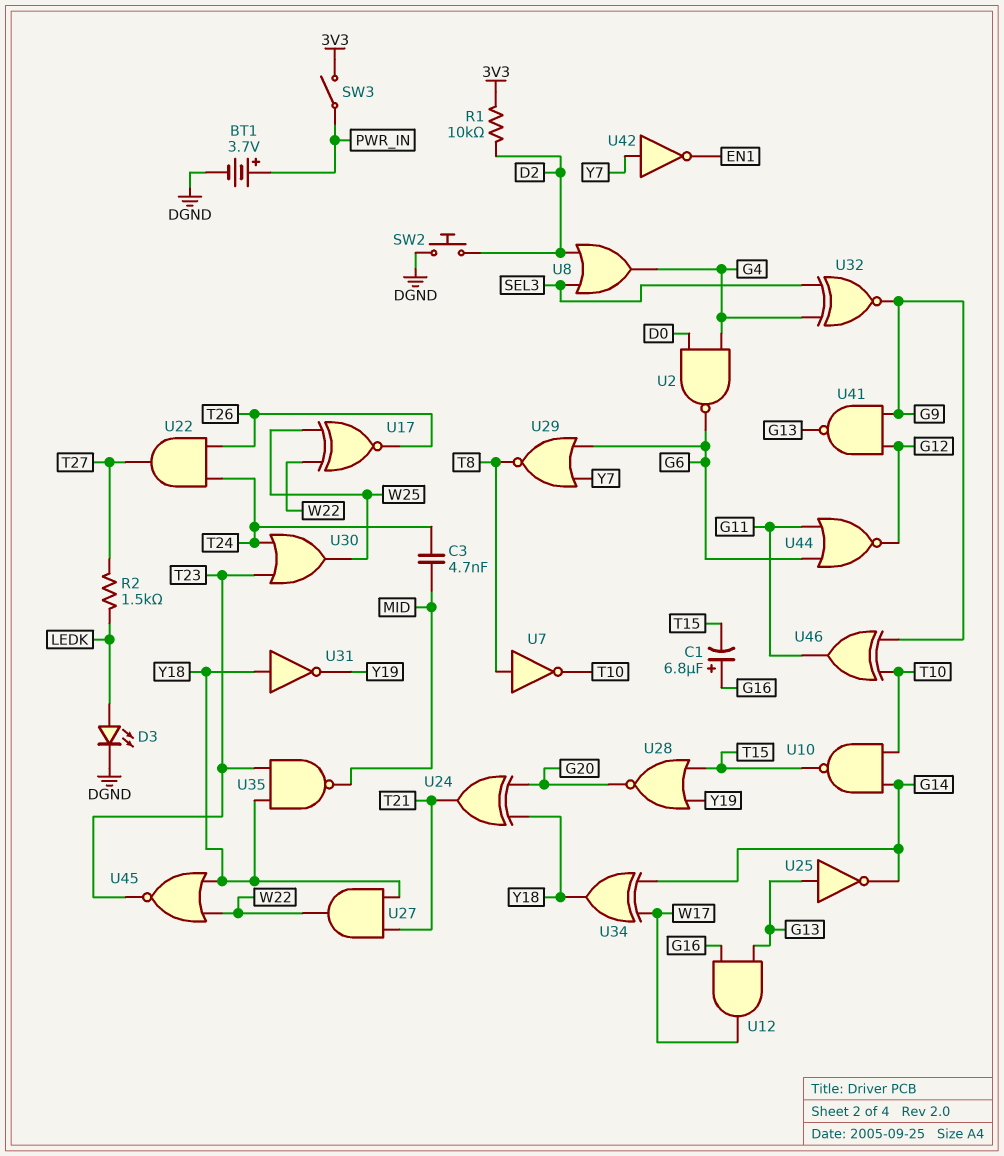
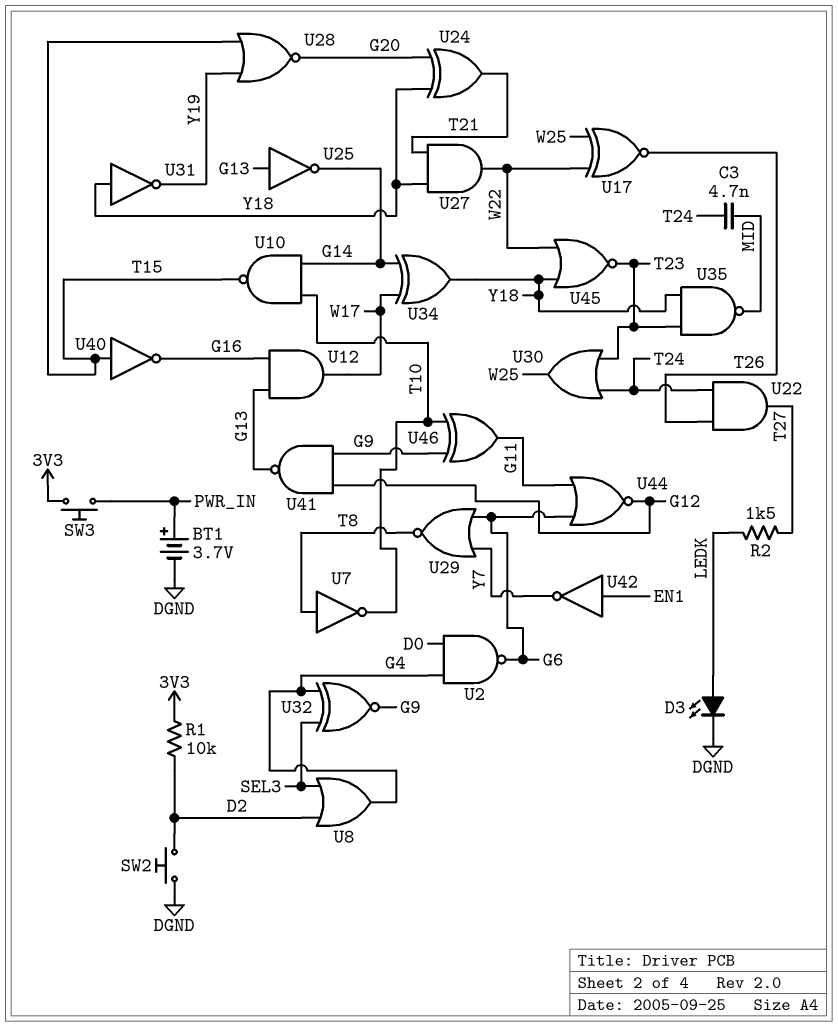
C1: 6.8uF (plus G16, minus T15) -> none
SW3: switch (3V3, PWR_IN) -> button (3V3, PWR_IN)
U40: none -> NOT (in T15, out G16)
U42: NOT (in Y7, out EN1) -> NOT (in EN1, out Y7)

